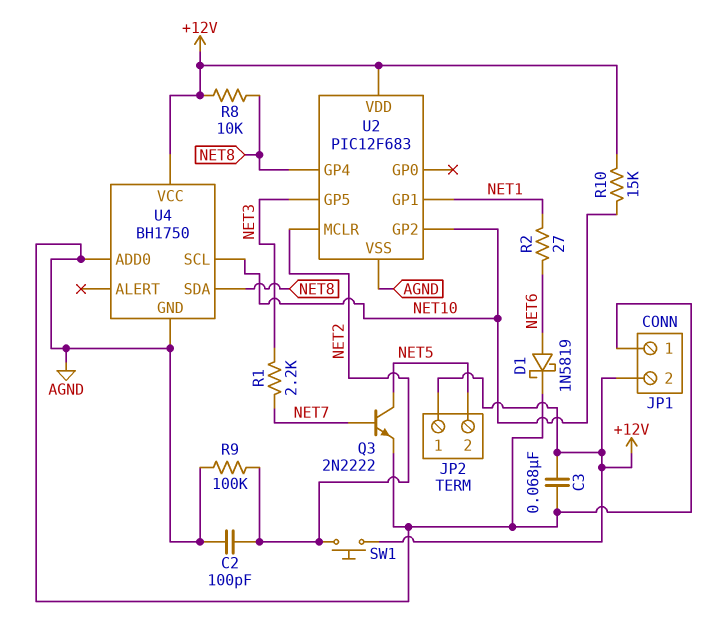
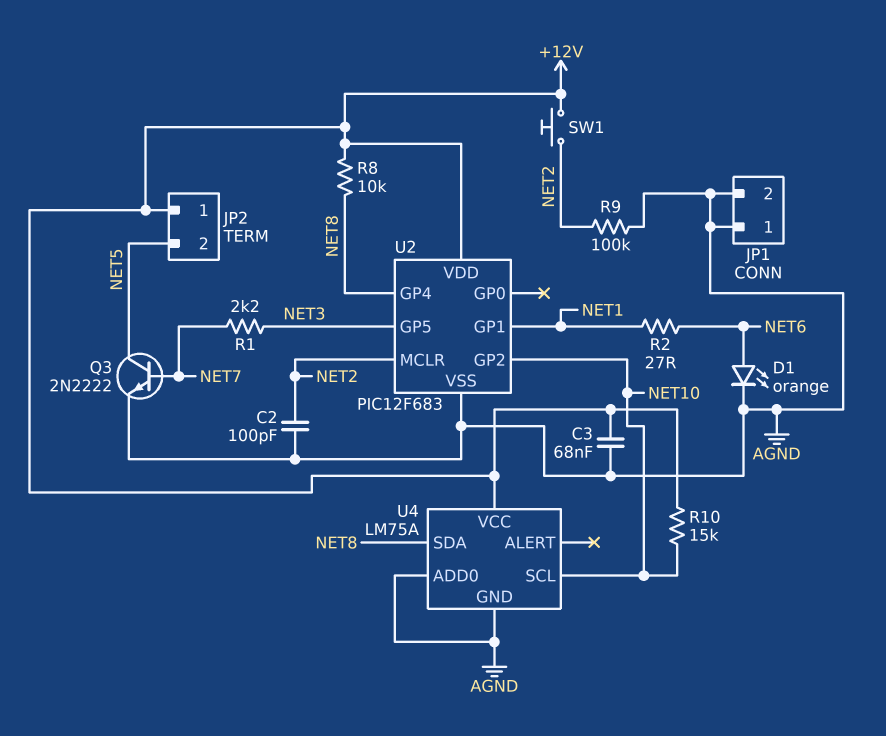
D1: schottky 1N5819 (A NET6, K AGND) -> LED orange (A NET6, K AGND)
JP1 pin 2: +12V -> AGND
U4: BH1750 -> LM75A

